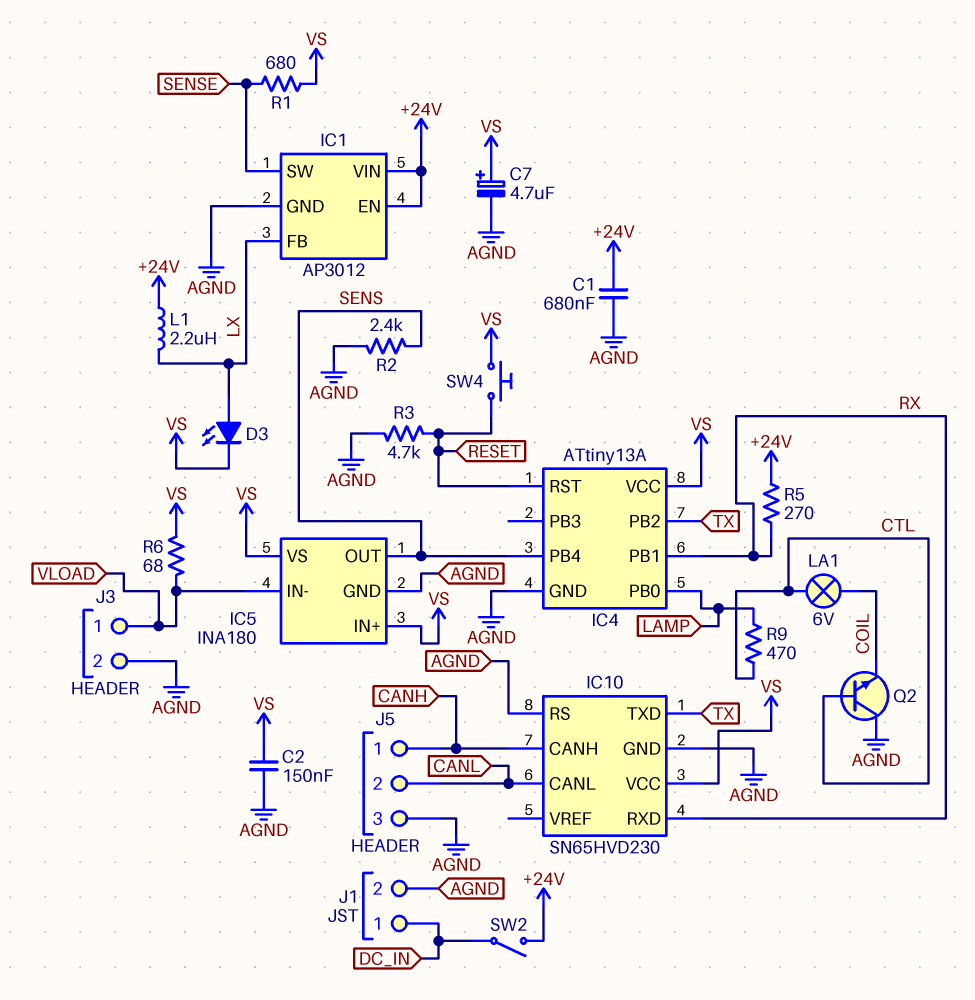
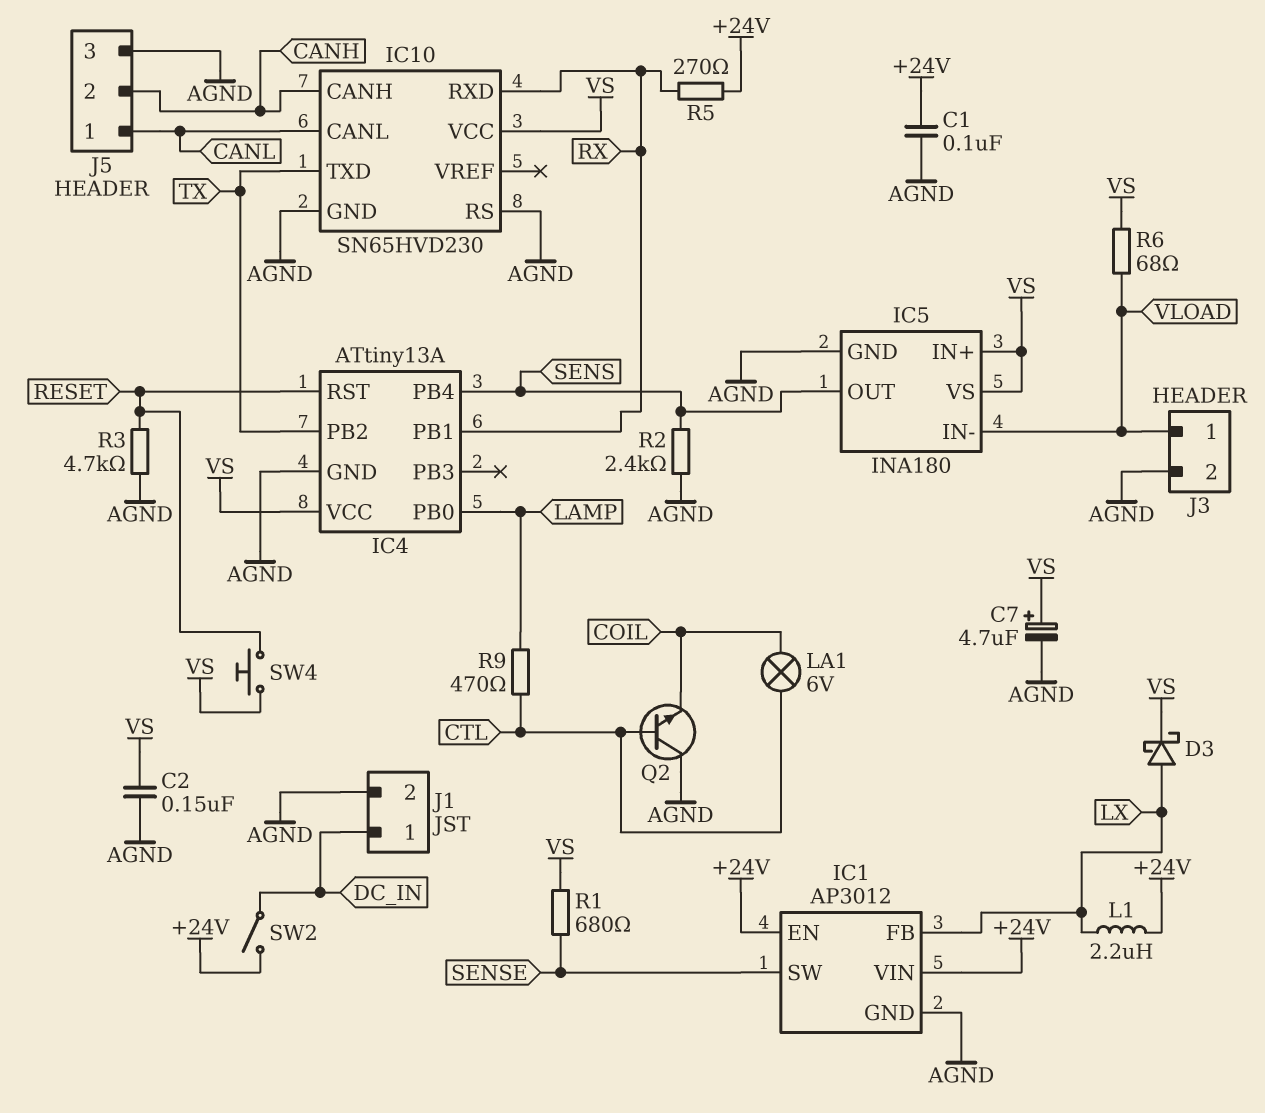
C1: 680nF (+24V, AGND) -> 100nF (+24V, AGND)
D3: LED (A LX, K VS) -> schottky (A LX, K VS)
J5 pin 1: CANH -> CANL
J5 pin 2: CANL -> CANH

